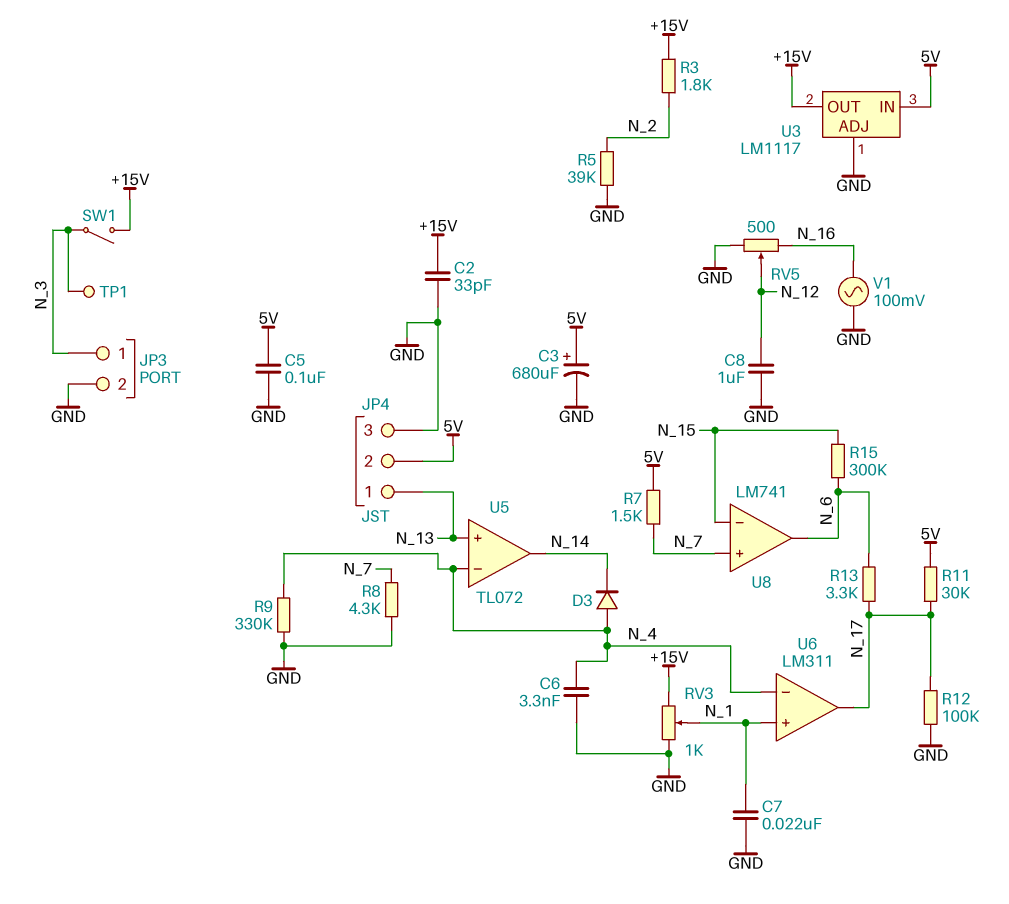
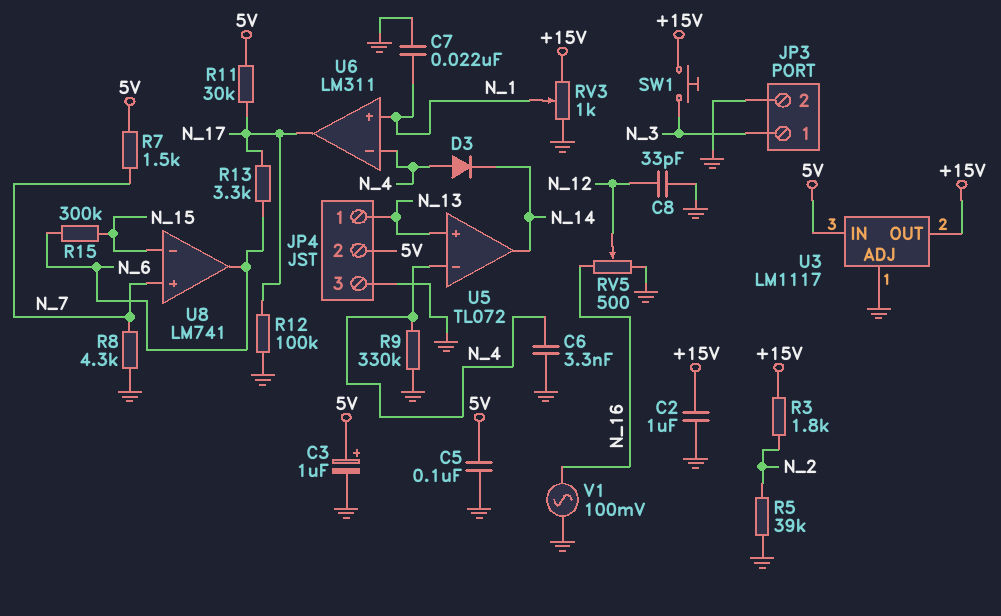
C2: 33pF (+15V, GND) -> 1uF (+15V, GND)
C3: 680uF (plus 5V, minus GND) -> 1uF (plus 5V, minus GND)
C8: 1uF (GND, N_12) -> 33pF (GND, N_12)
SW1: switch (+15V, N_3) -> button (+15V, N_3)
TP1: test point (N_3) -> none

